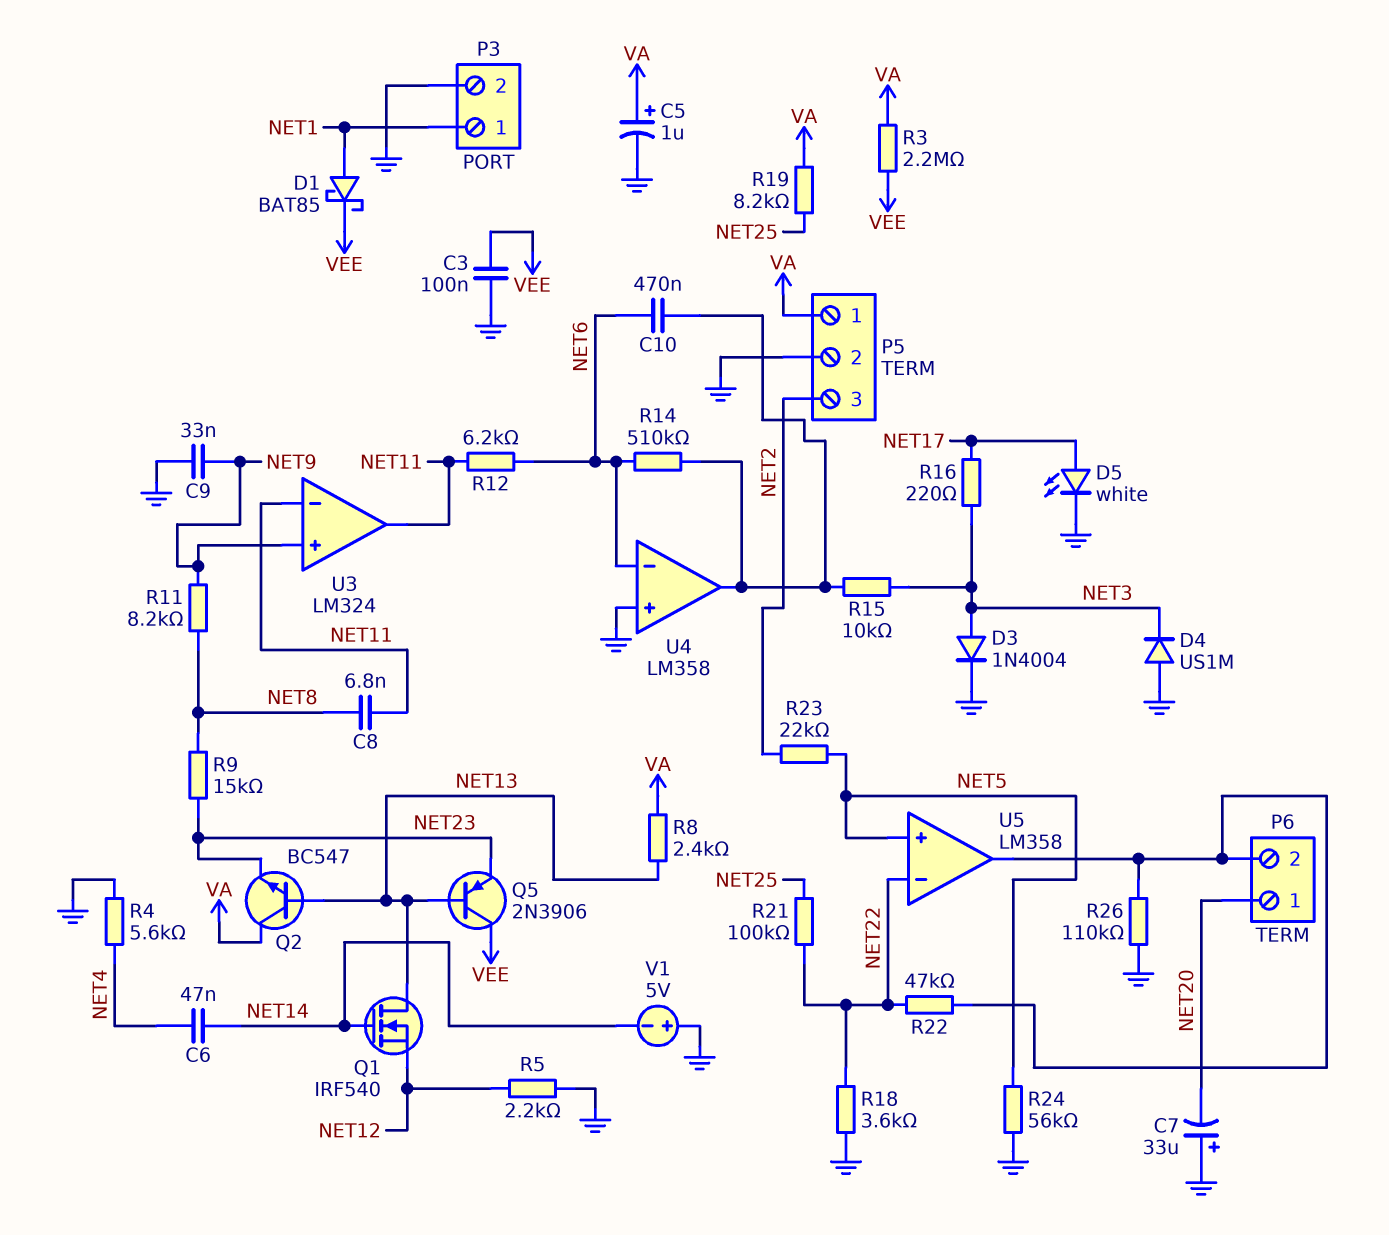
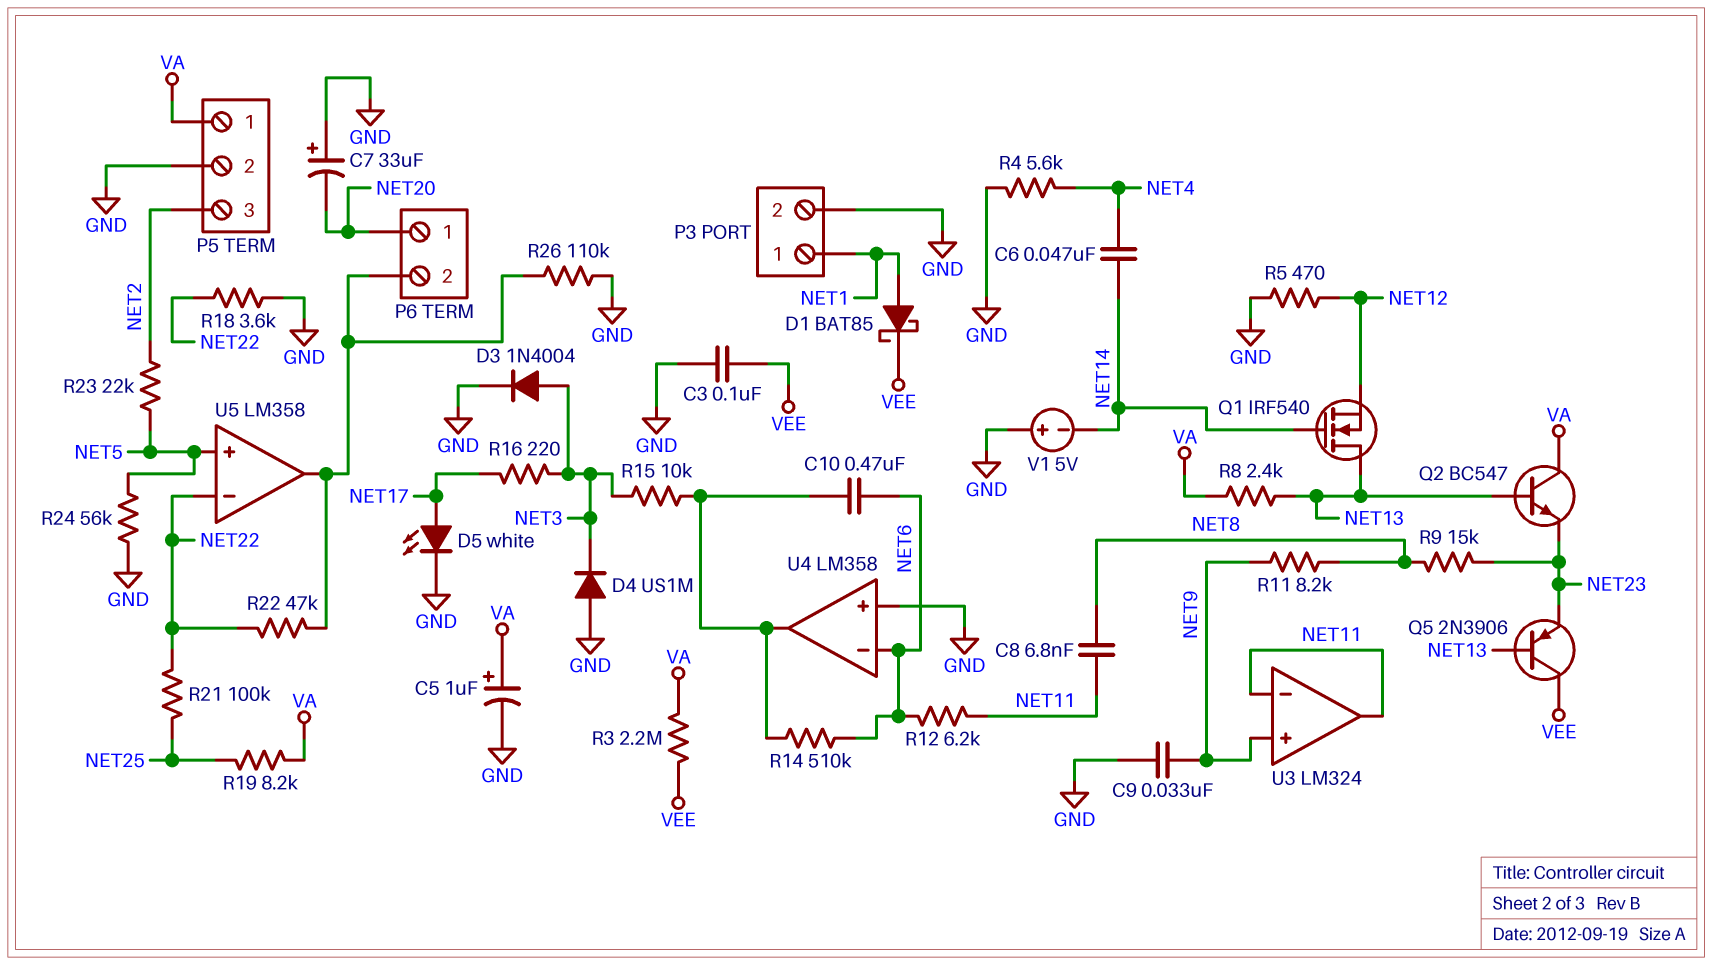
R5: 2.2k (GND, NET12) -> 470 (GND, NET12)

